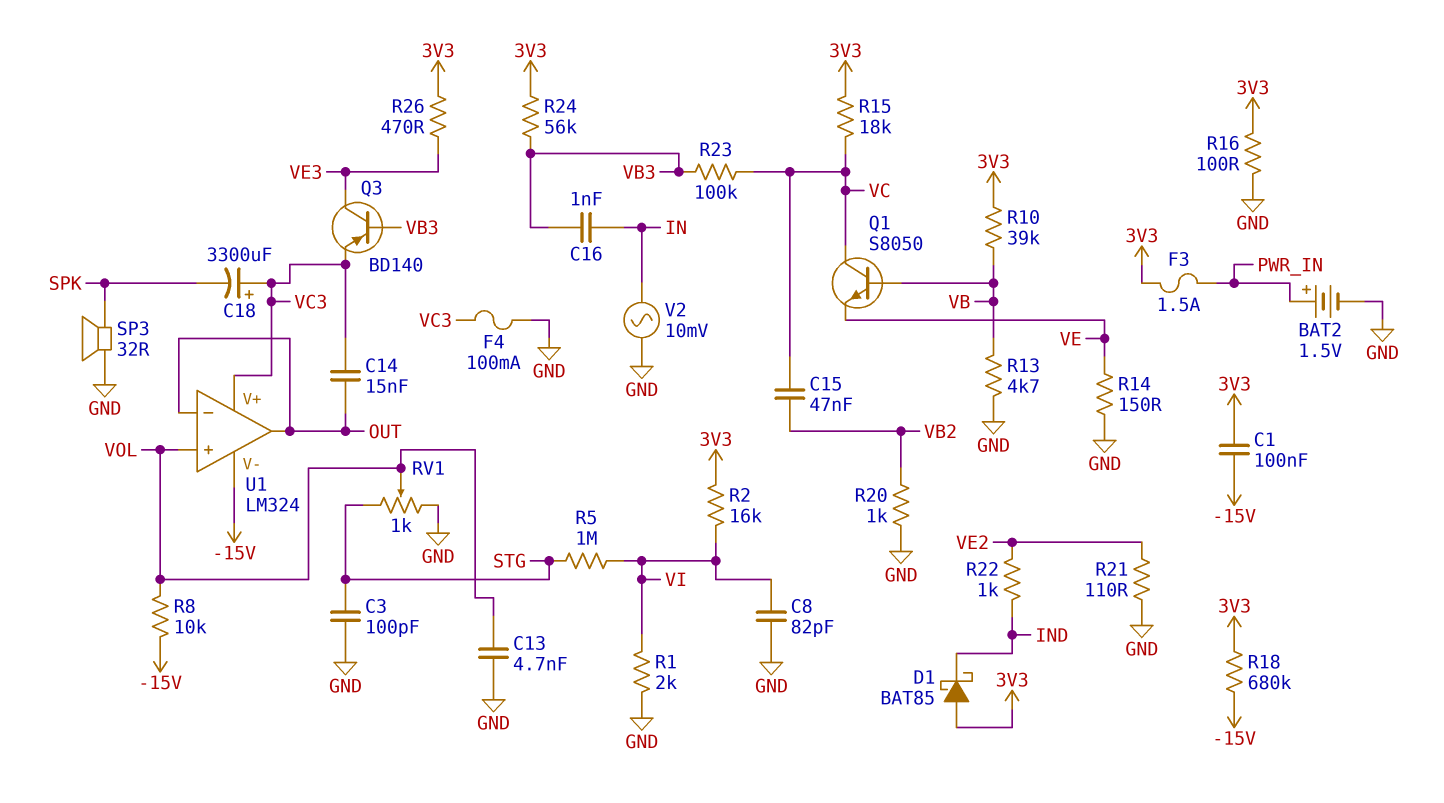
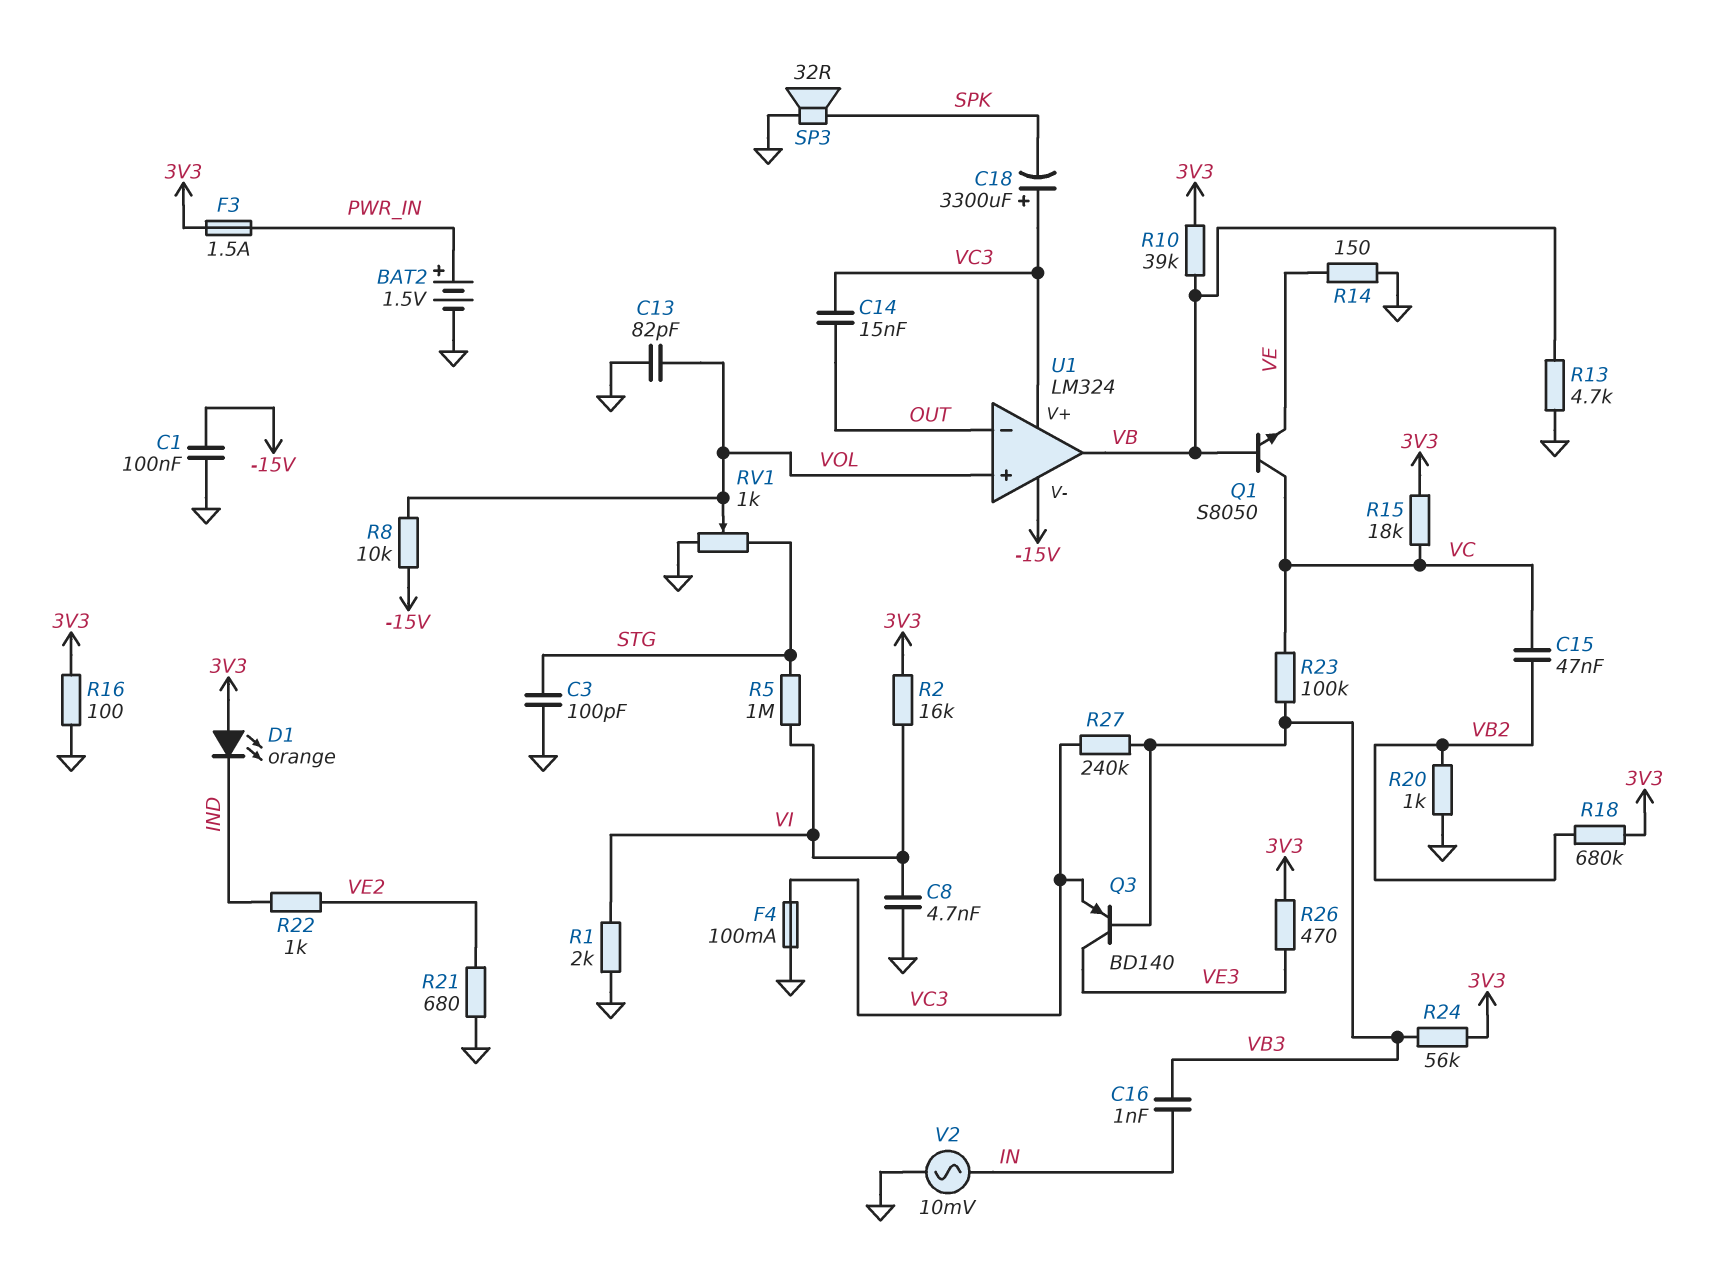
C1: 100nF (-15V, 3V3) -> 100nF (-15V, GND)
C8: 82pF (GND, VI) -> 4.7nF (GND, VI)
C13: 4.7nF (GND, VOL) -> 82pF (GND, VOL)
D1: schottky BAT85 (A 3V3, K IND) -> LED orange (A 3V3, K IND)
R18: 680k (-15V, 3V3) -> 680k (3V3, VB2)
R21: 110 (GND, VE2) -> 680 (GND, VE2)
R27: none -> 240k (VB3, VC3)
U1 pin out: OUT -> VB

